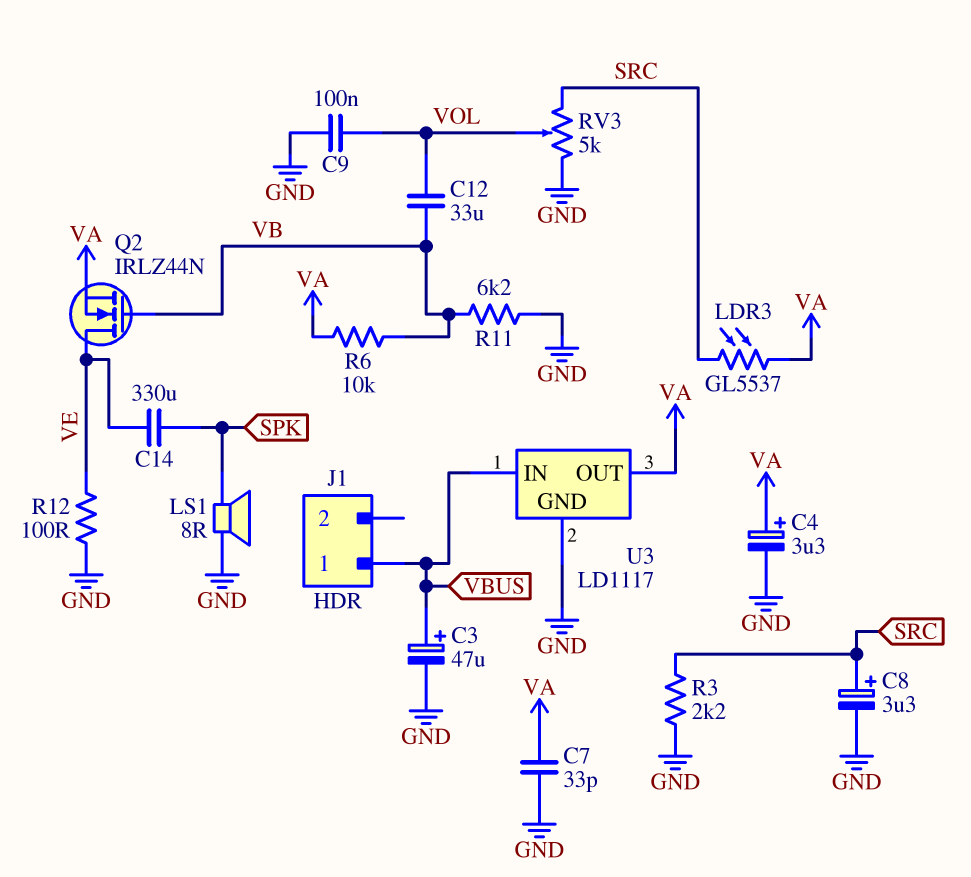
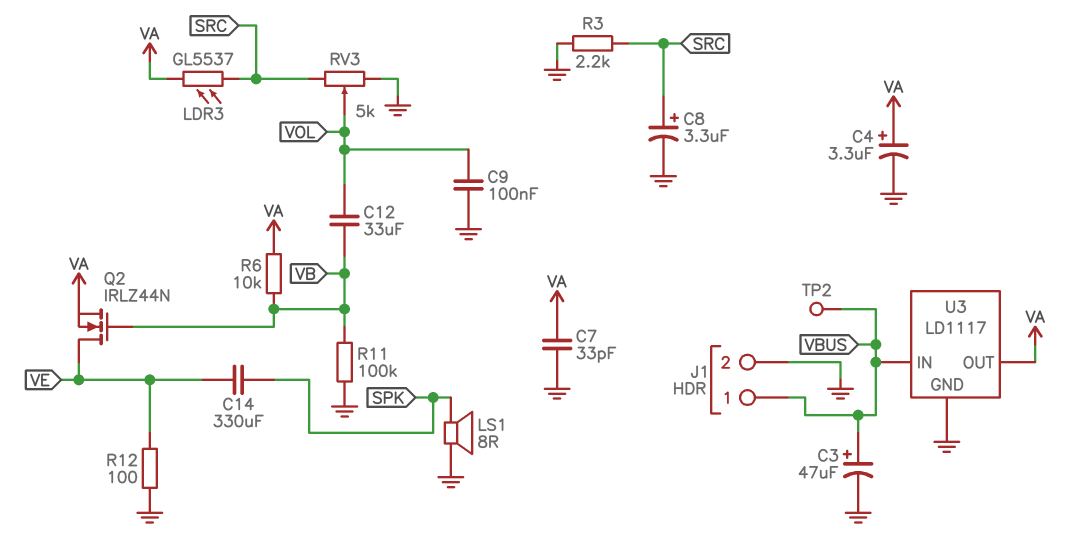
J1 pin 2: none -> GND
R11: 6.2k (GND, VB) -> 100k (GND, VB)
TP2: none -> test point (VBUS)

